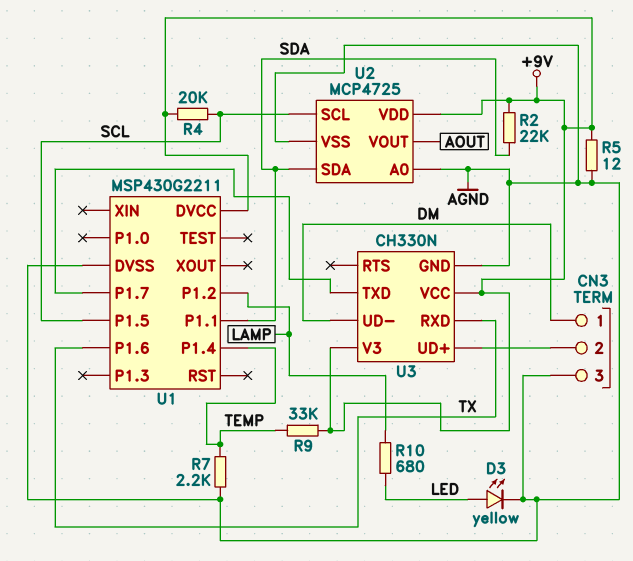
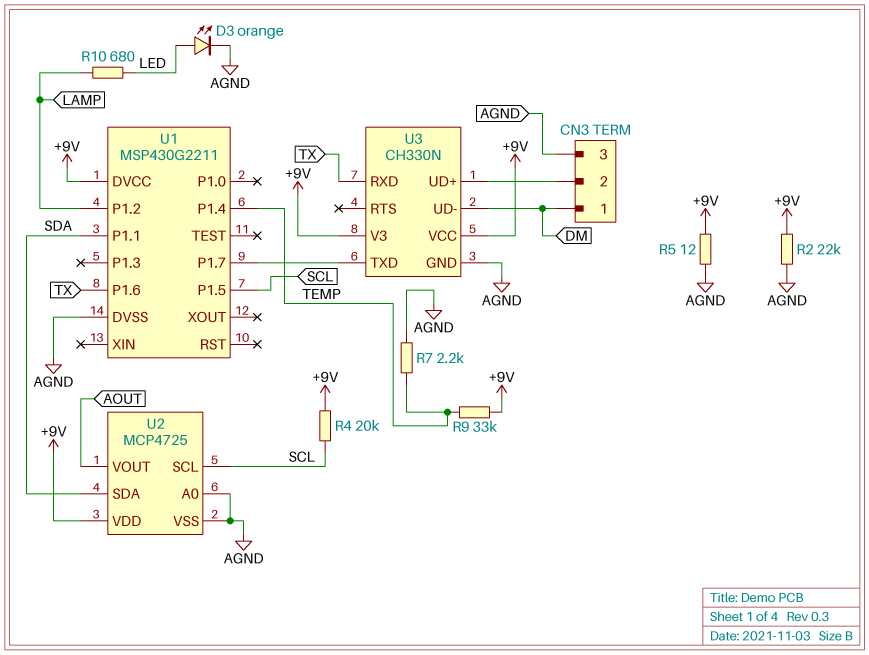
D3: LED yellow (A LED, K AGND) -> LED orange (A LED, K AGND)
R2: 22k (+9V, SDA) -> 22k (+9V, AGND)

